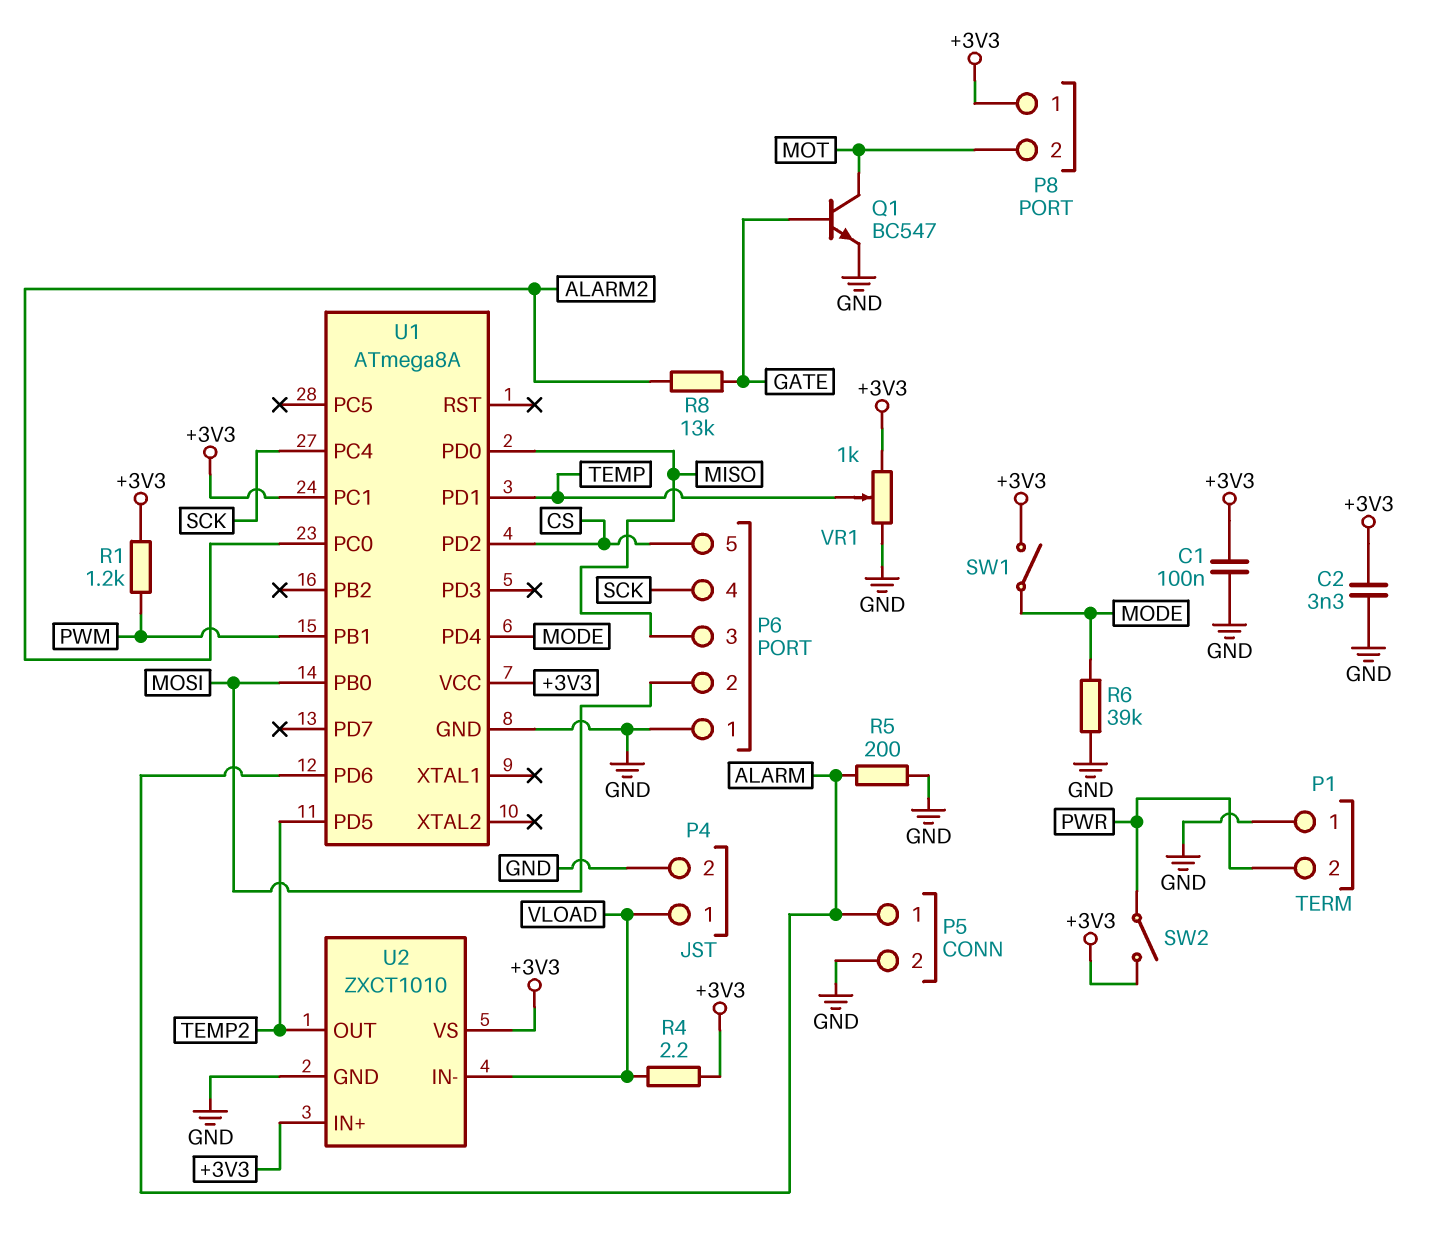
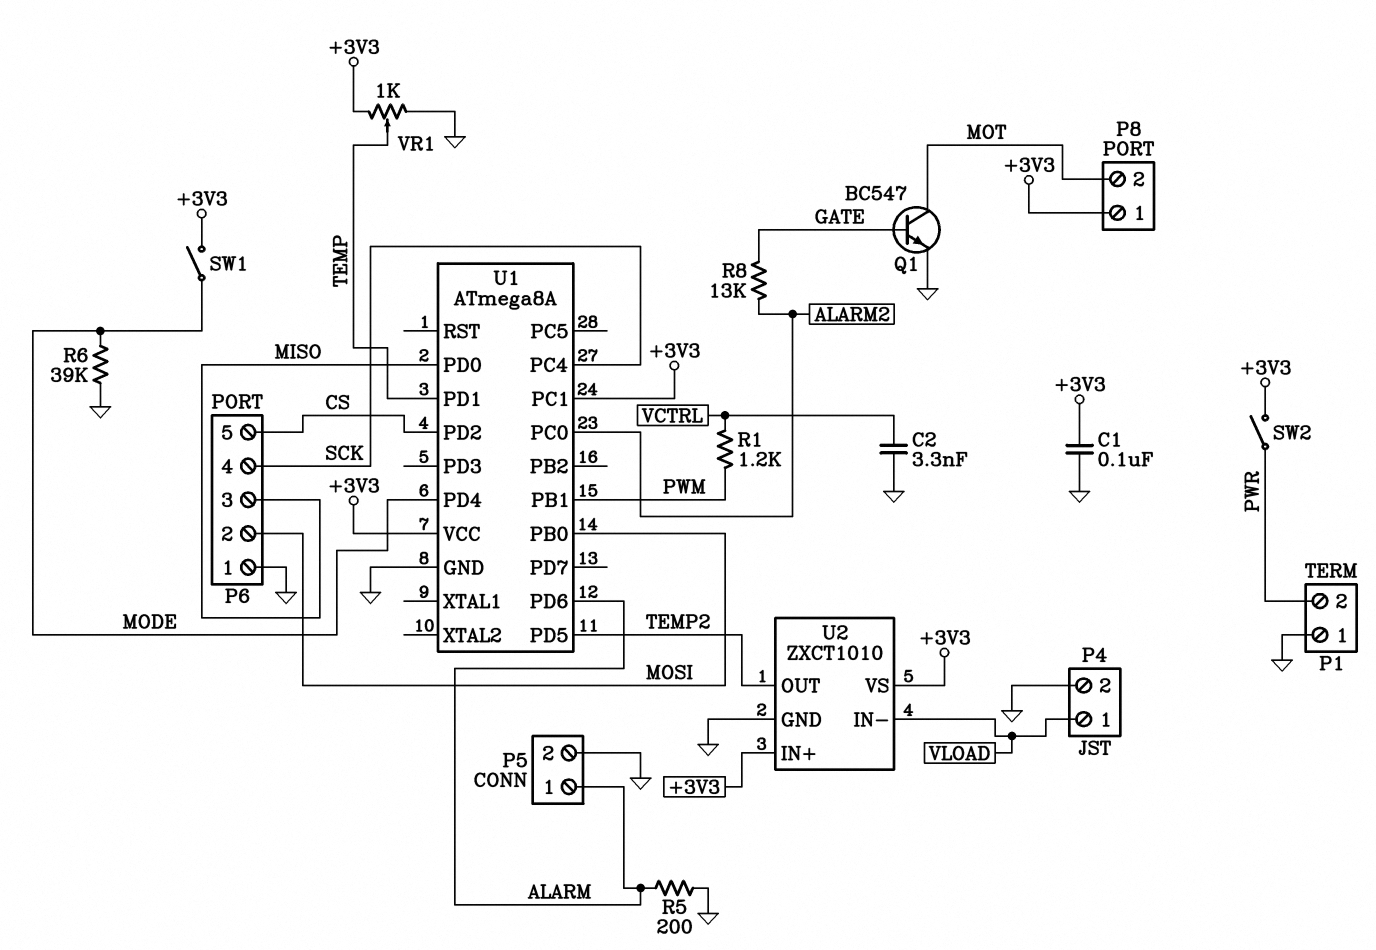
C2: 3.3nF (+3V3, GND) -> 3.3nF (GND, VCTRL)
R1: 1.2k (+3V3, PWM) -> 1.2k (PWM, VCTRL)
R4: 2.2 (+3V3, VLOAD) -> none

